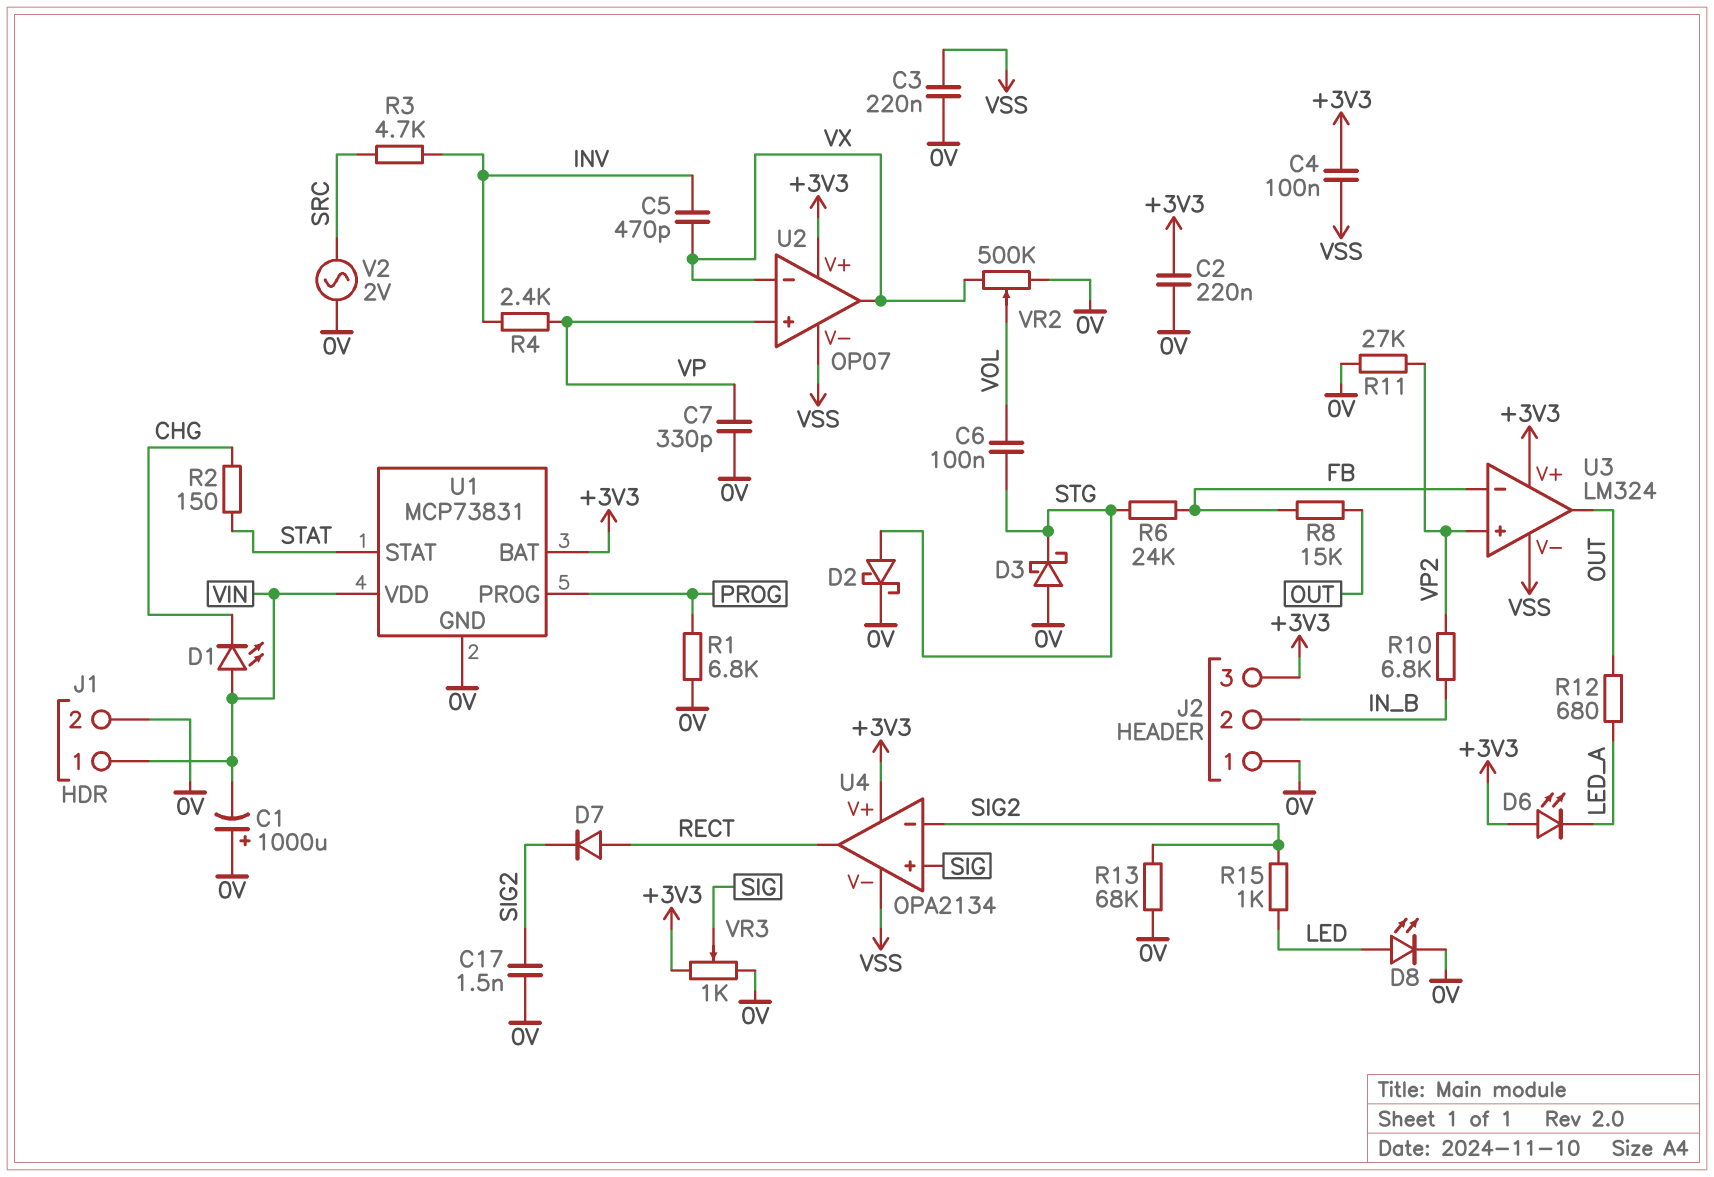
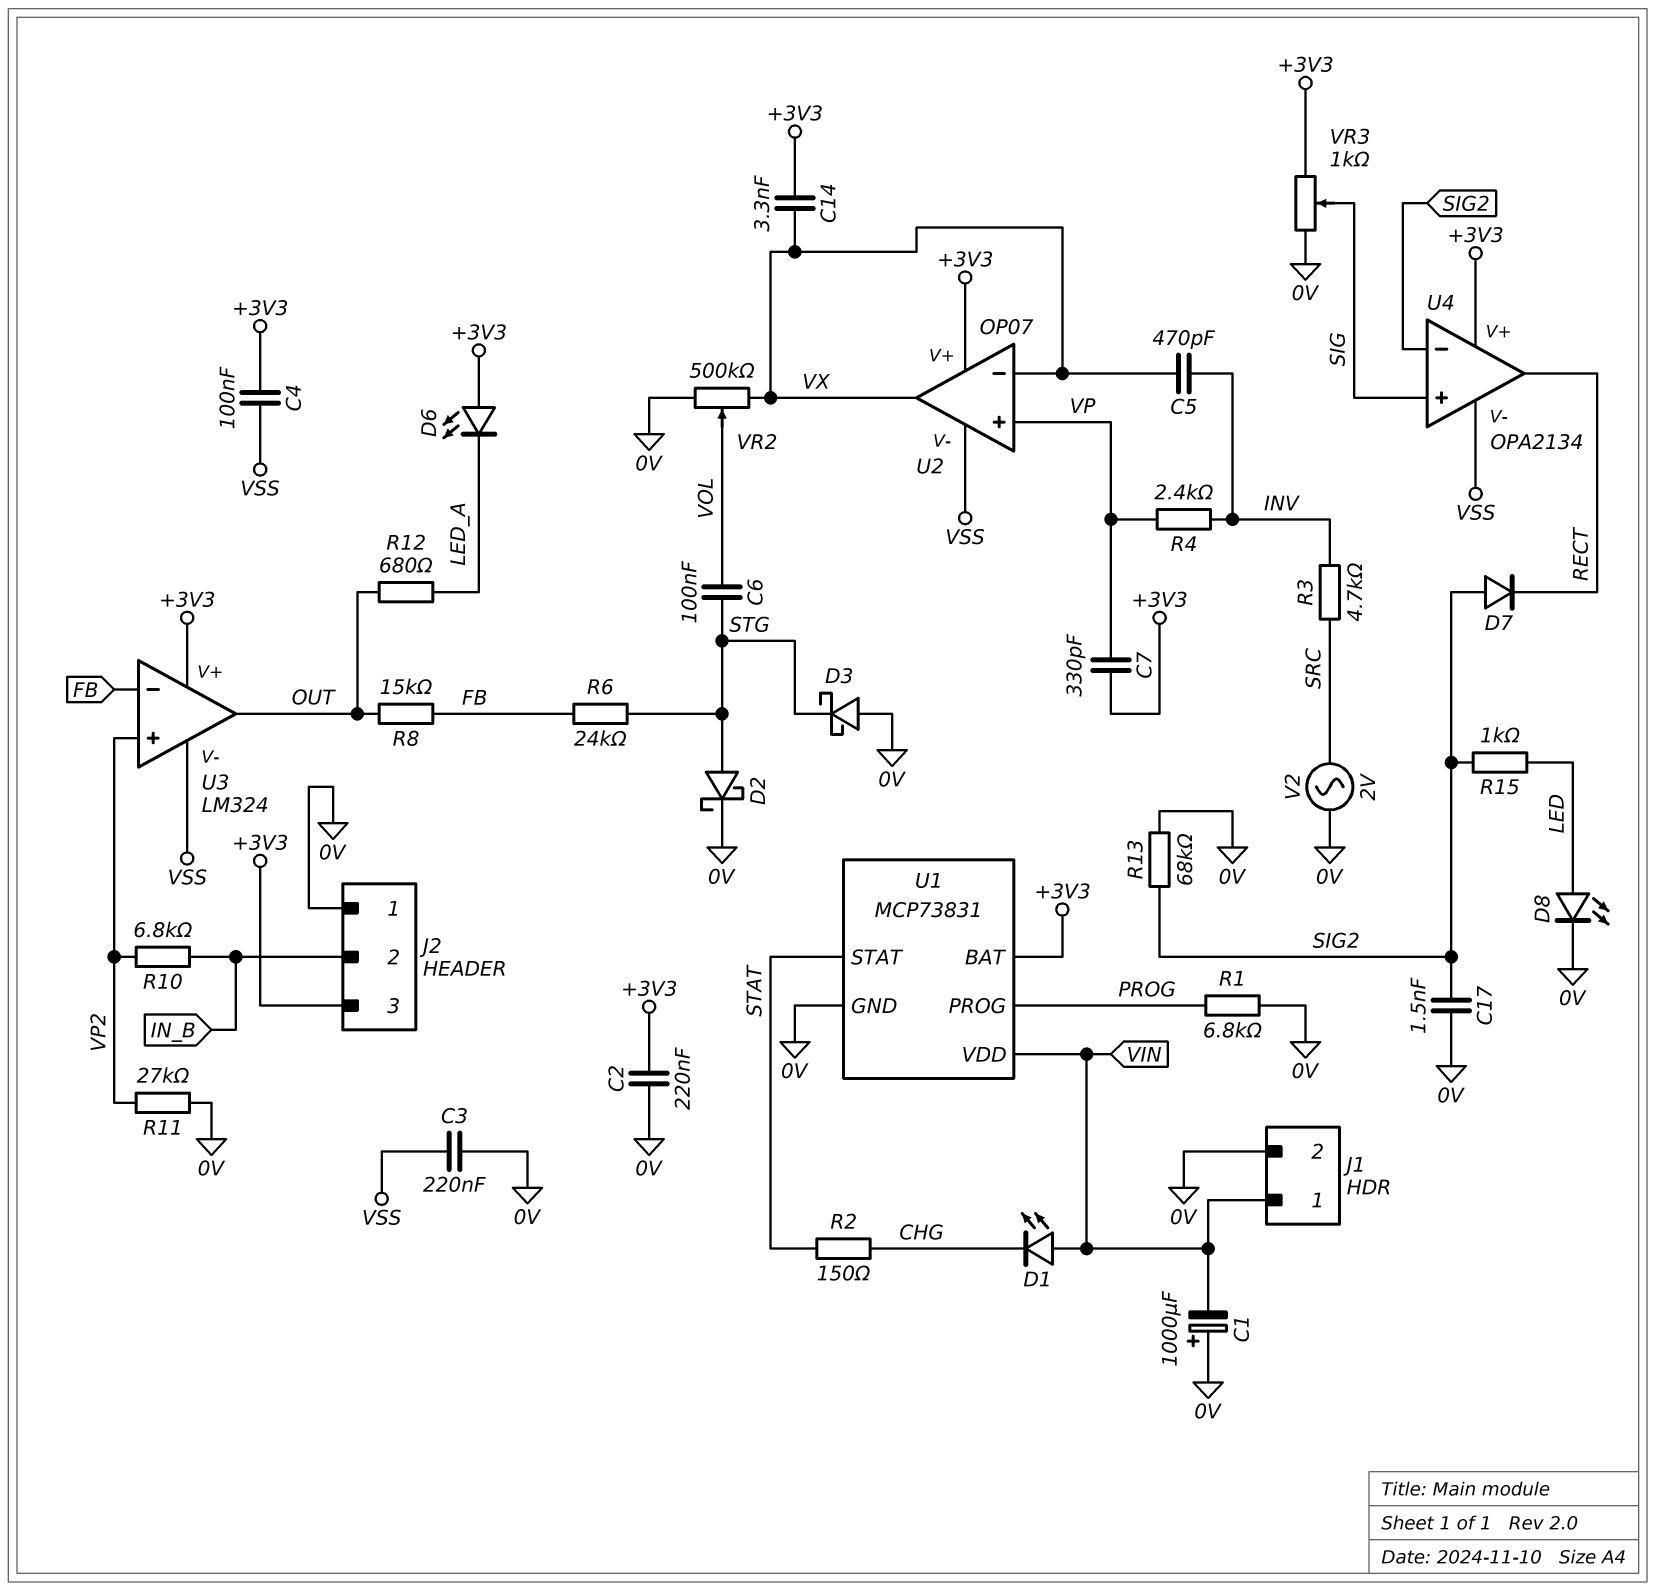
C7: 330pF (0V, VP) -> 330pF (+3V3, VP)
C14: none -> 3.3nF (+3V3, VX)
D7: diode (A RECT, K SIG2) -> diode (A SIG2, K RECT)

